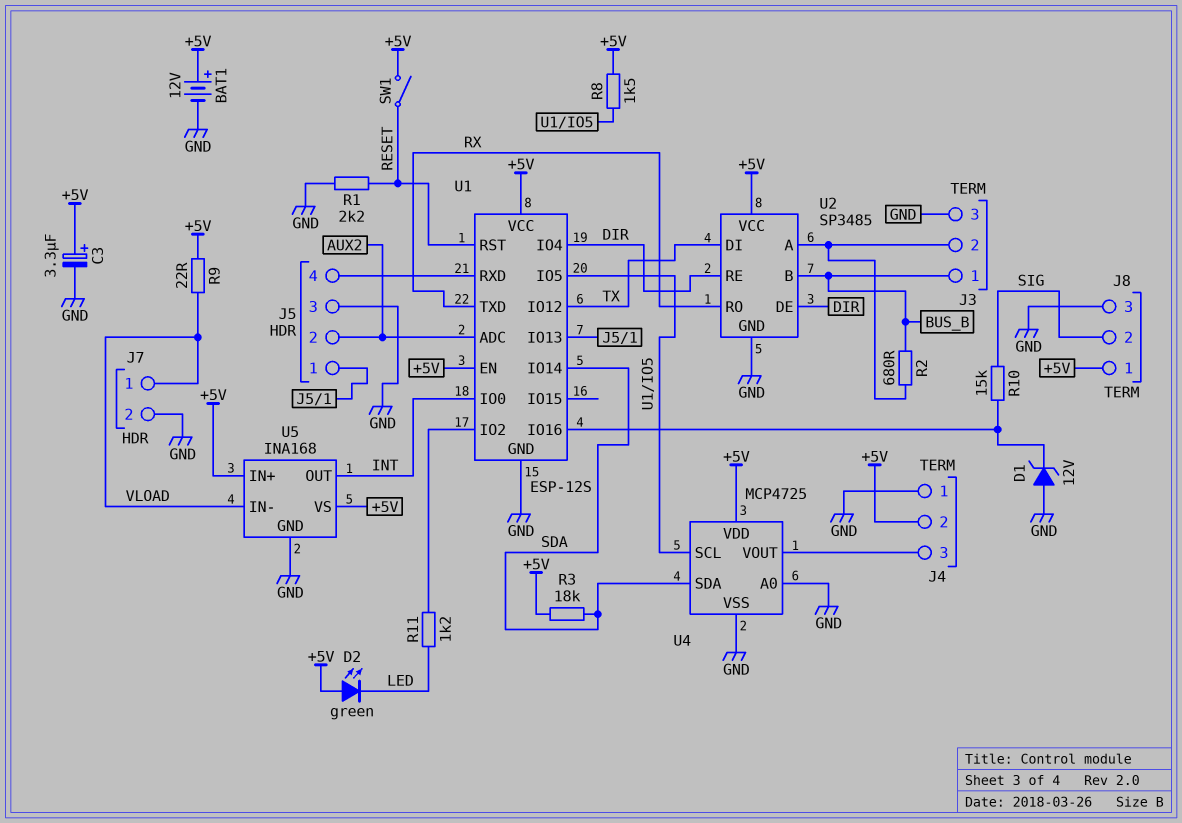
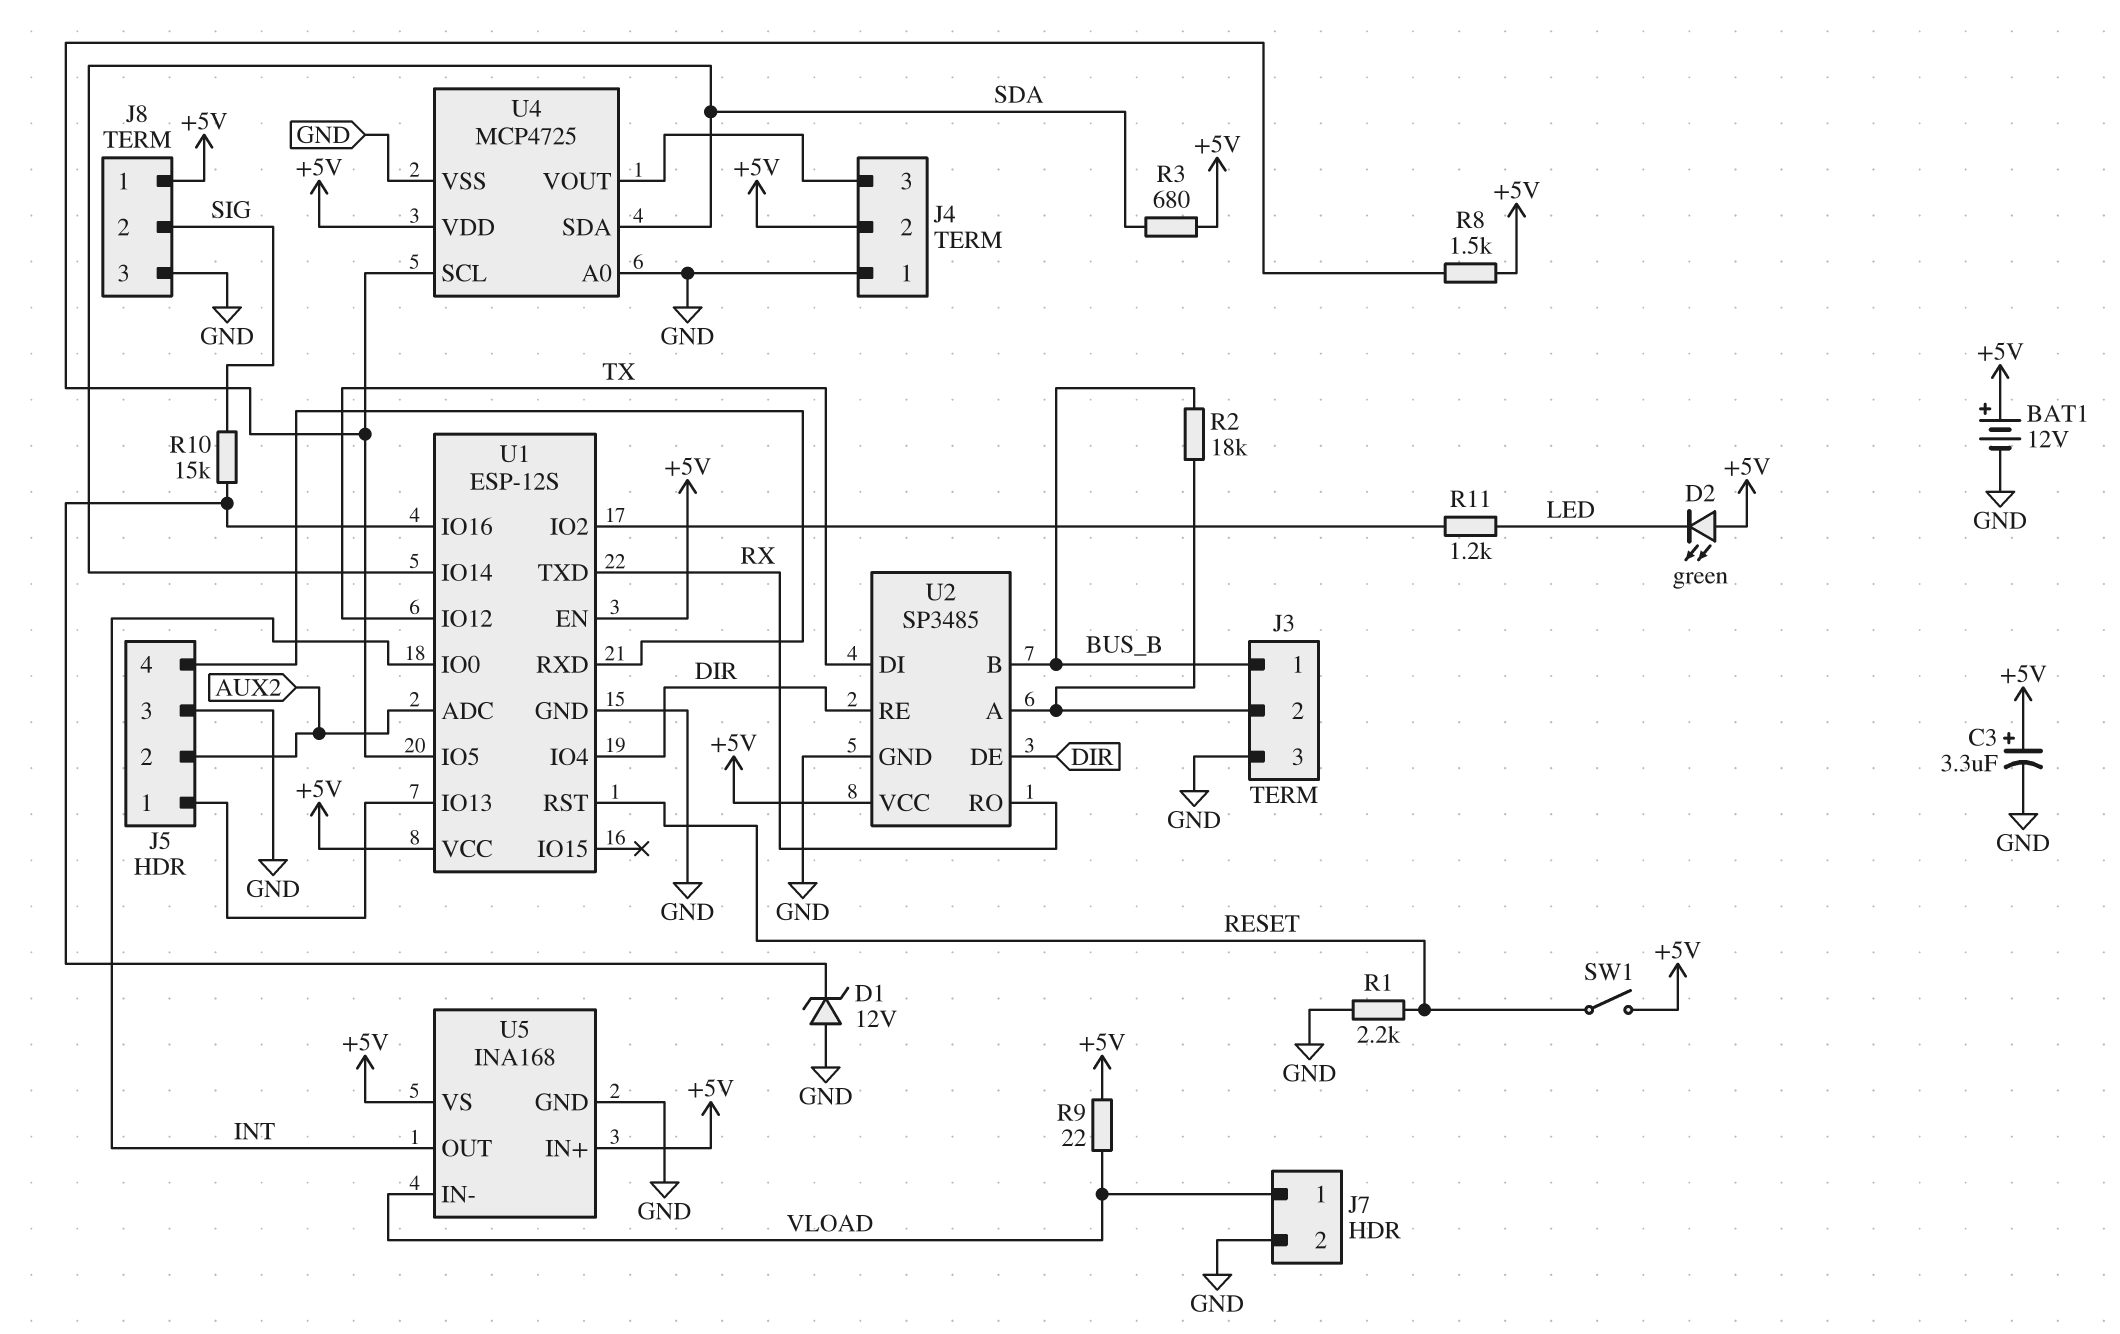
R2: 680 (BUS_B, J3/2) -> 18k (BUS_B, J3/2)
R3: 18k (+5V, SDA) -> 680 (+5V, SDA)

